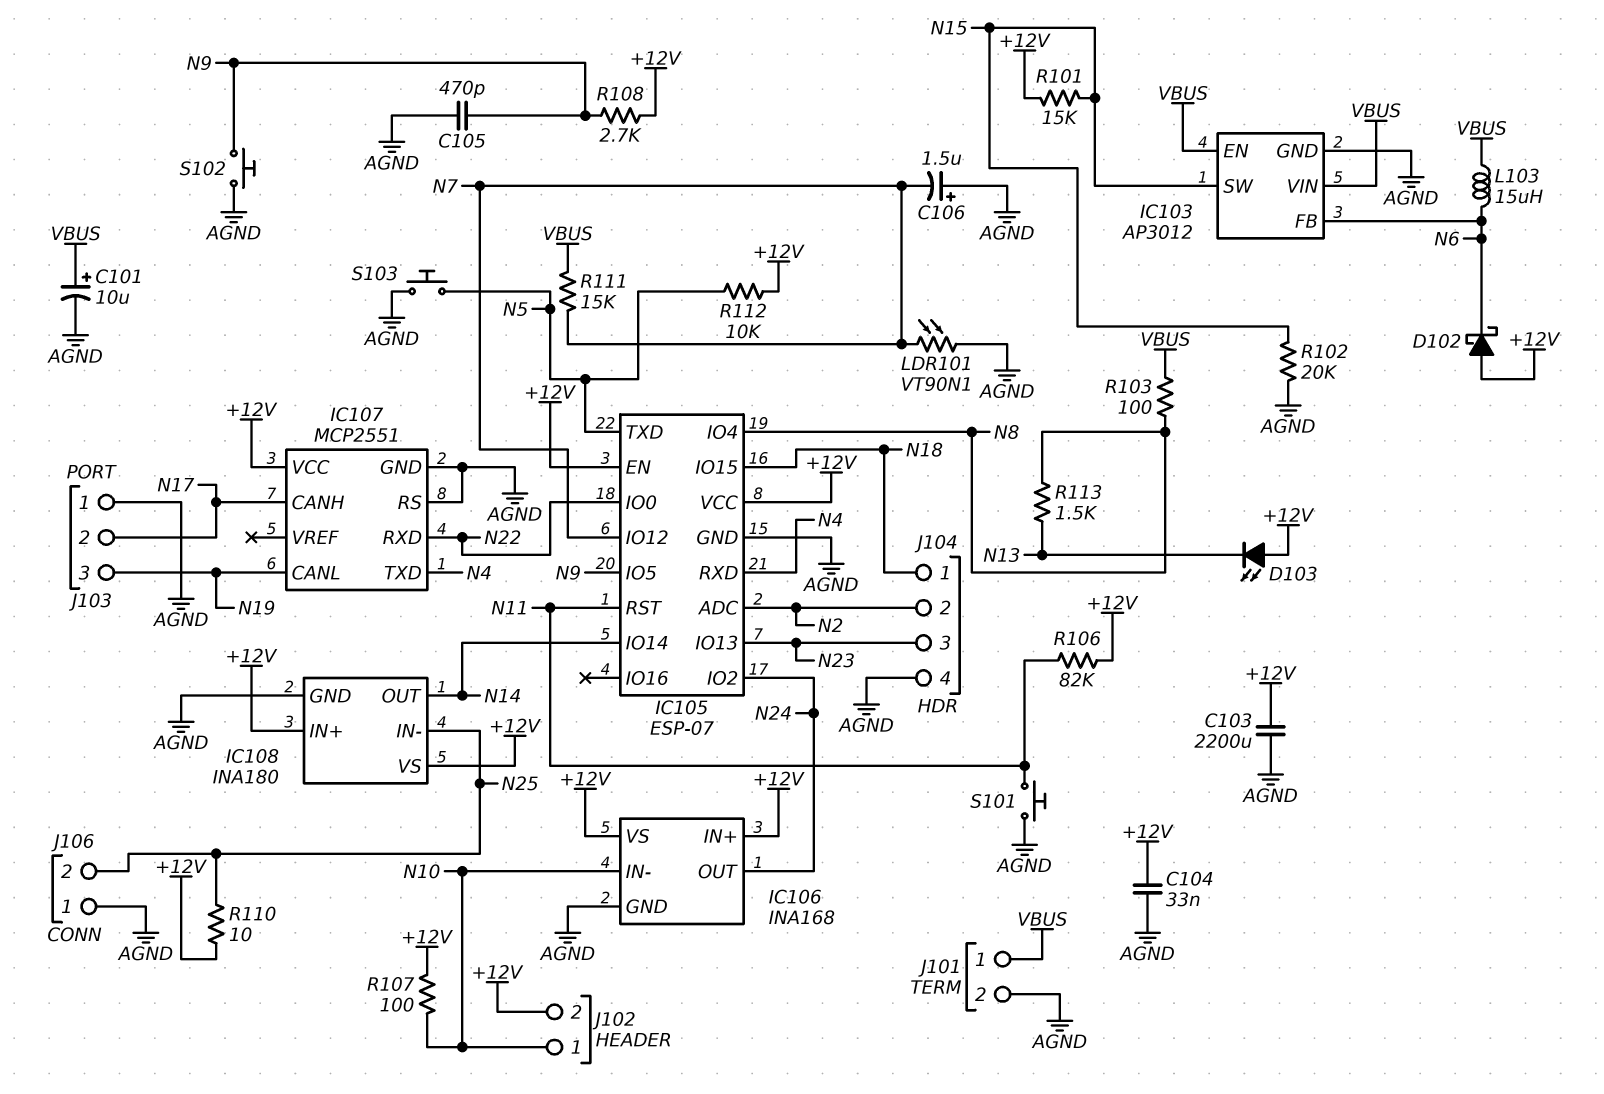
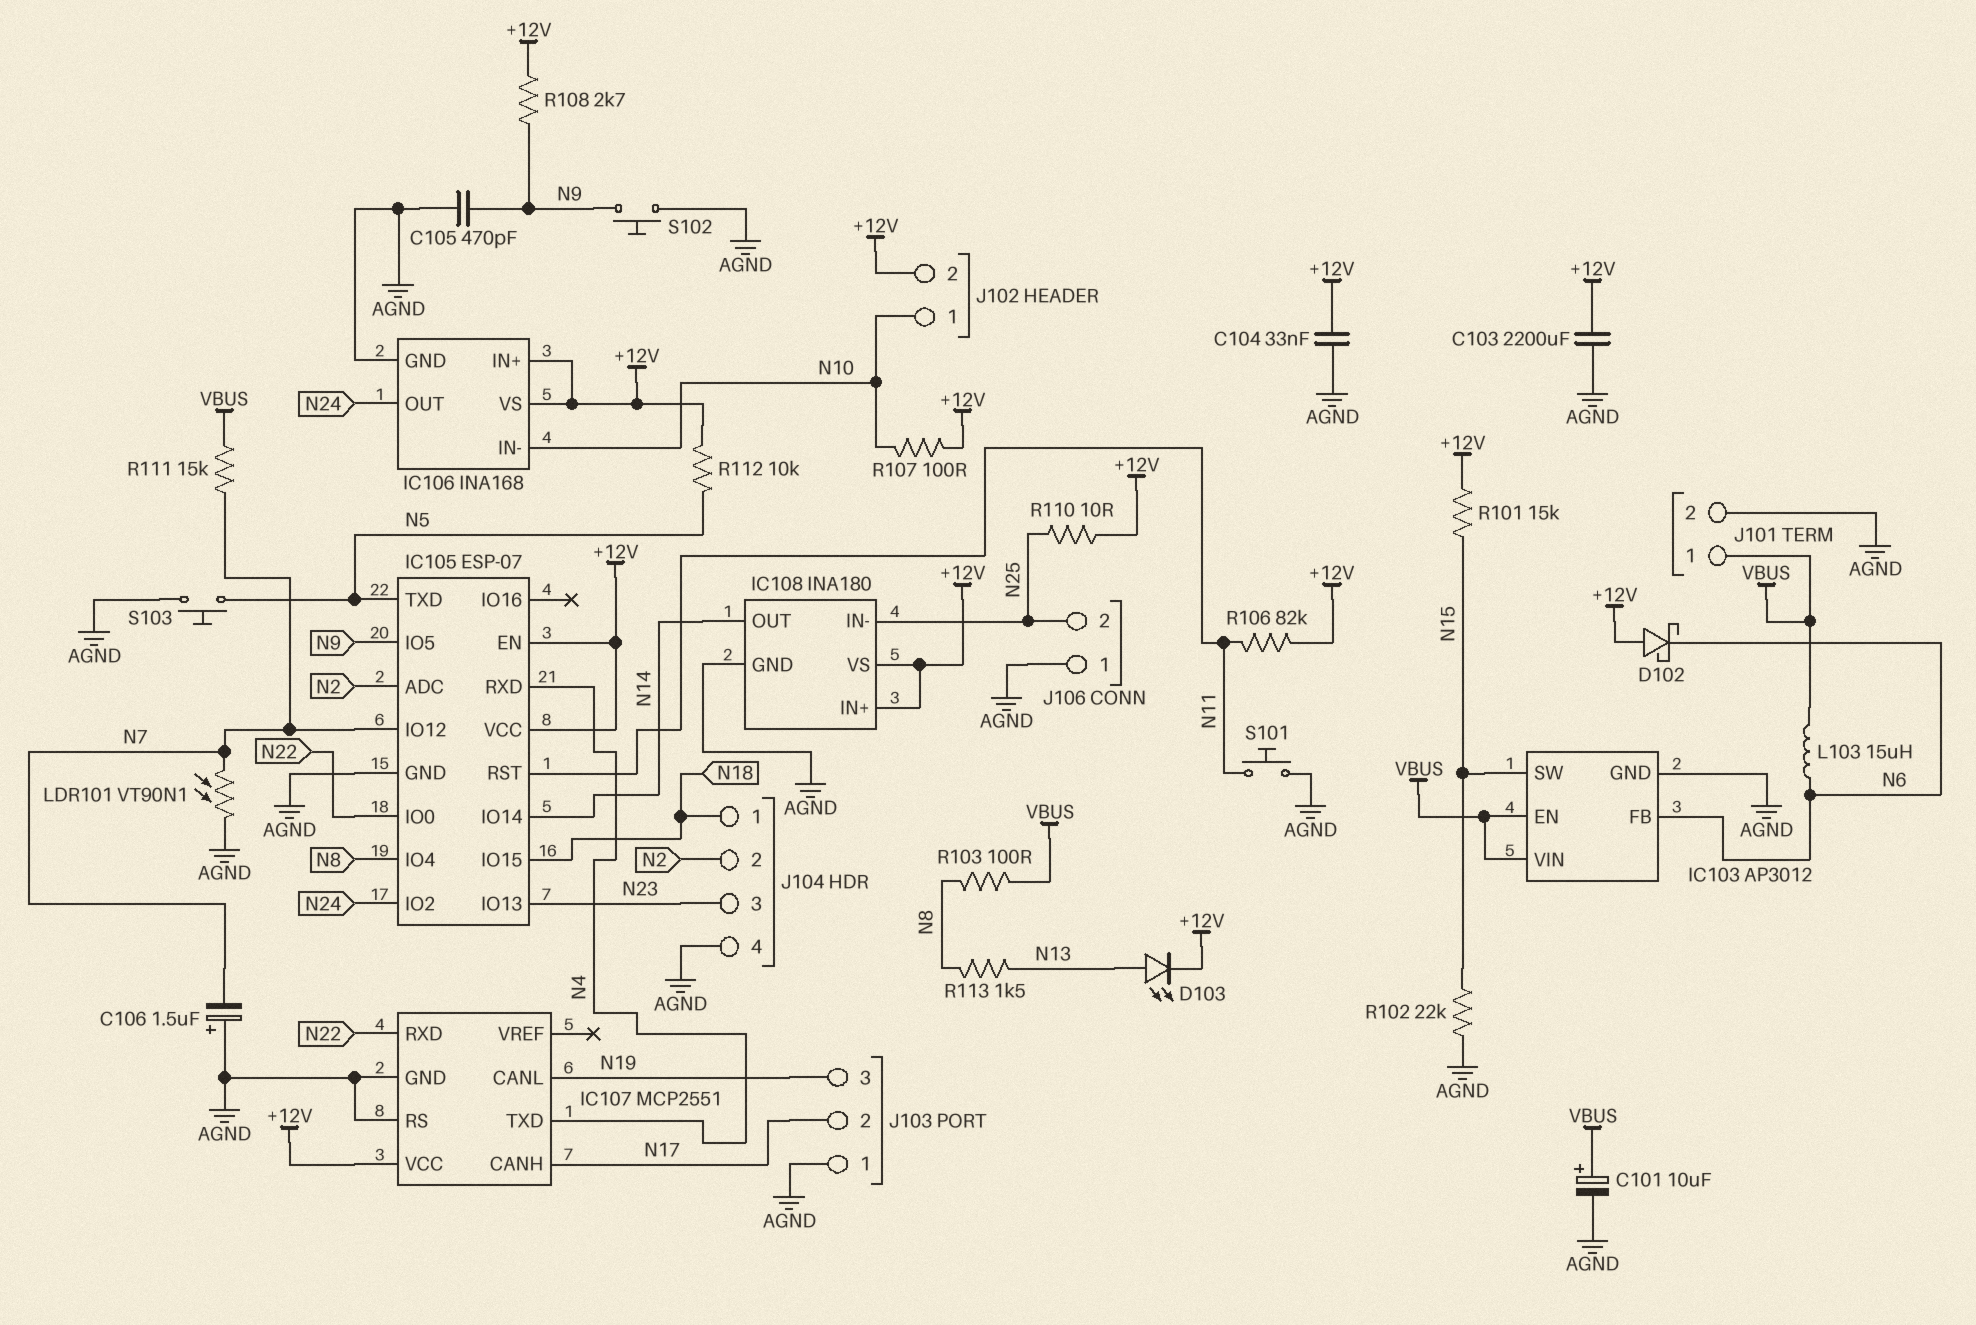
D103: LED (A +12V, K N13) -> LED (A N13, K +12V)
R102: 20k (AGND, N15) -> 22k (AGND, N15)

